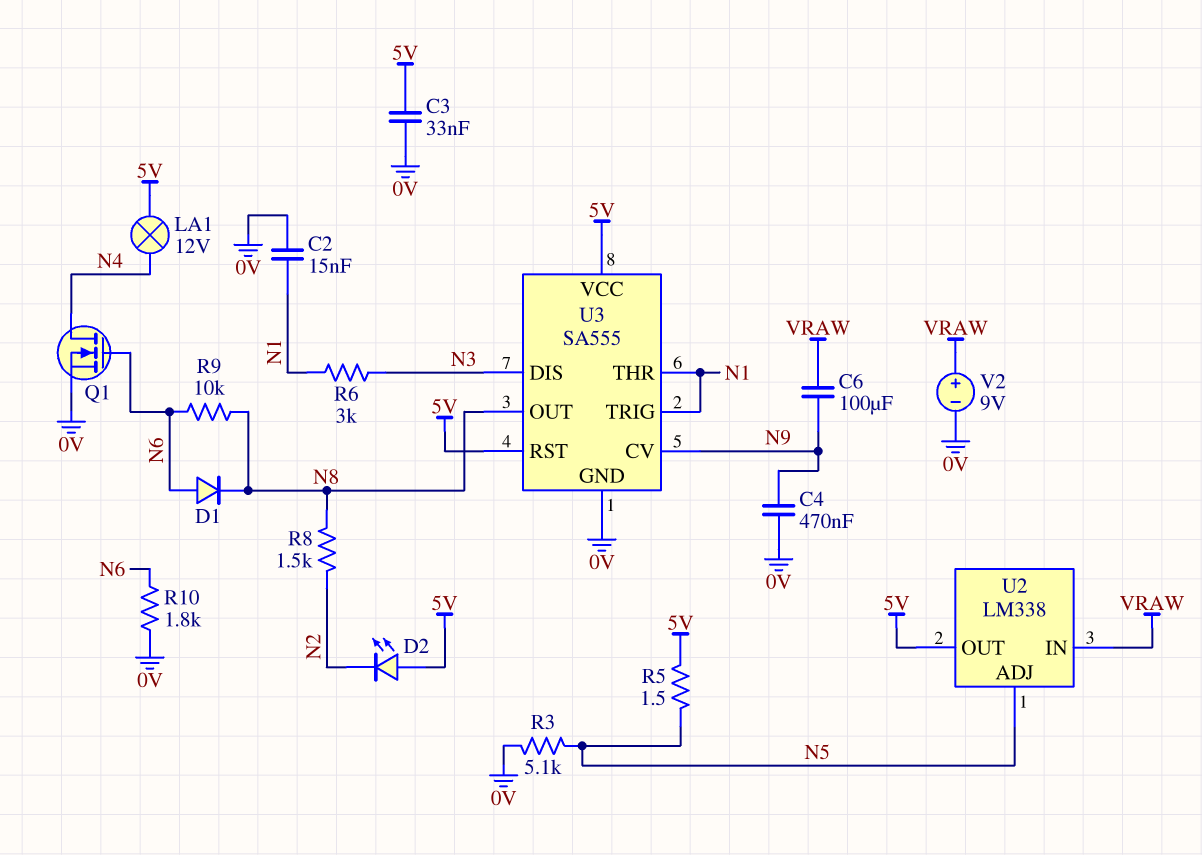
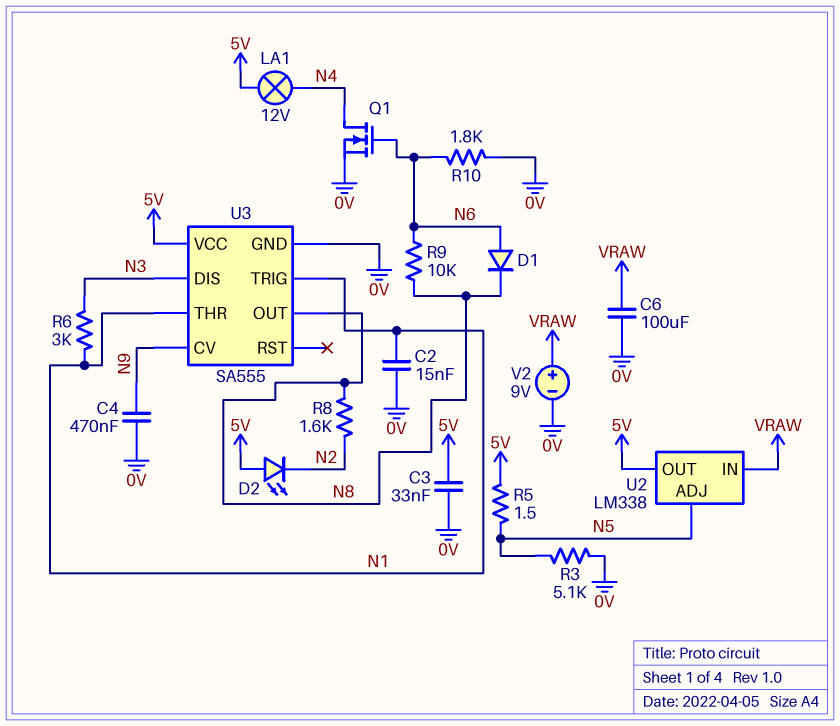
C6: 100uF (N9, VRAW) -> 100uF (0V, VRAW)
R8: 1.5k (N2, N8) -> 1.6k (N2, N8)
U3 pin RST: 5V -> none

